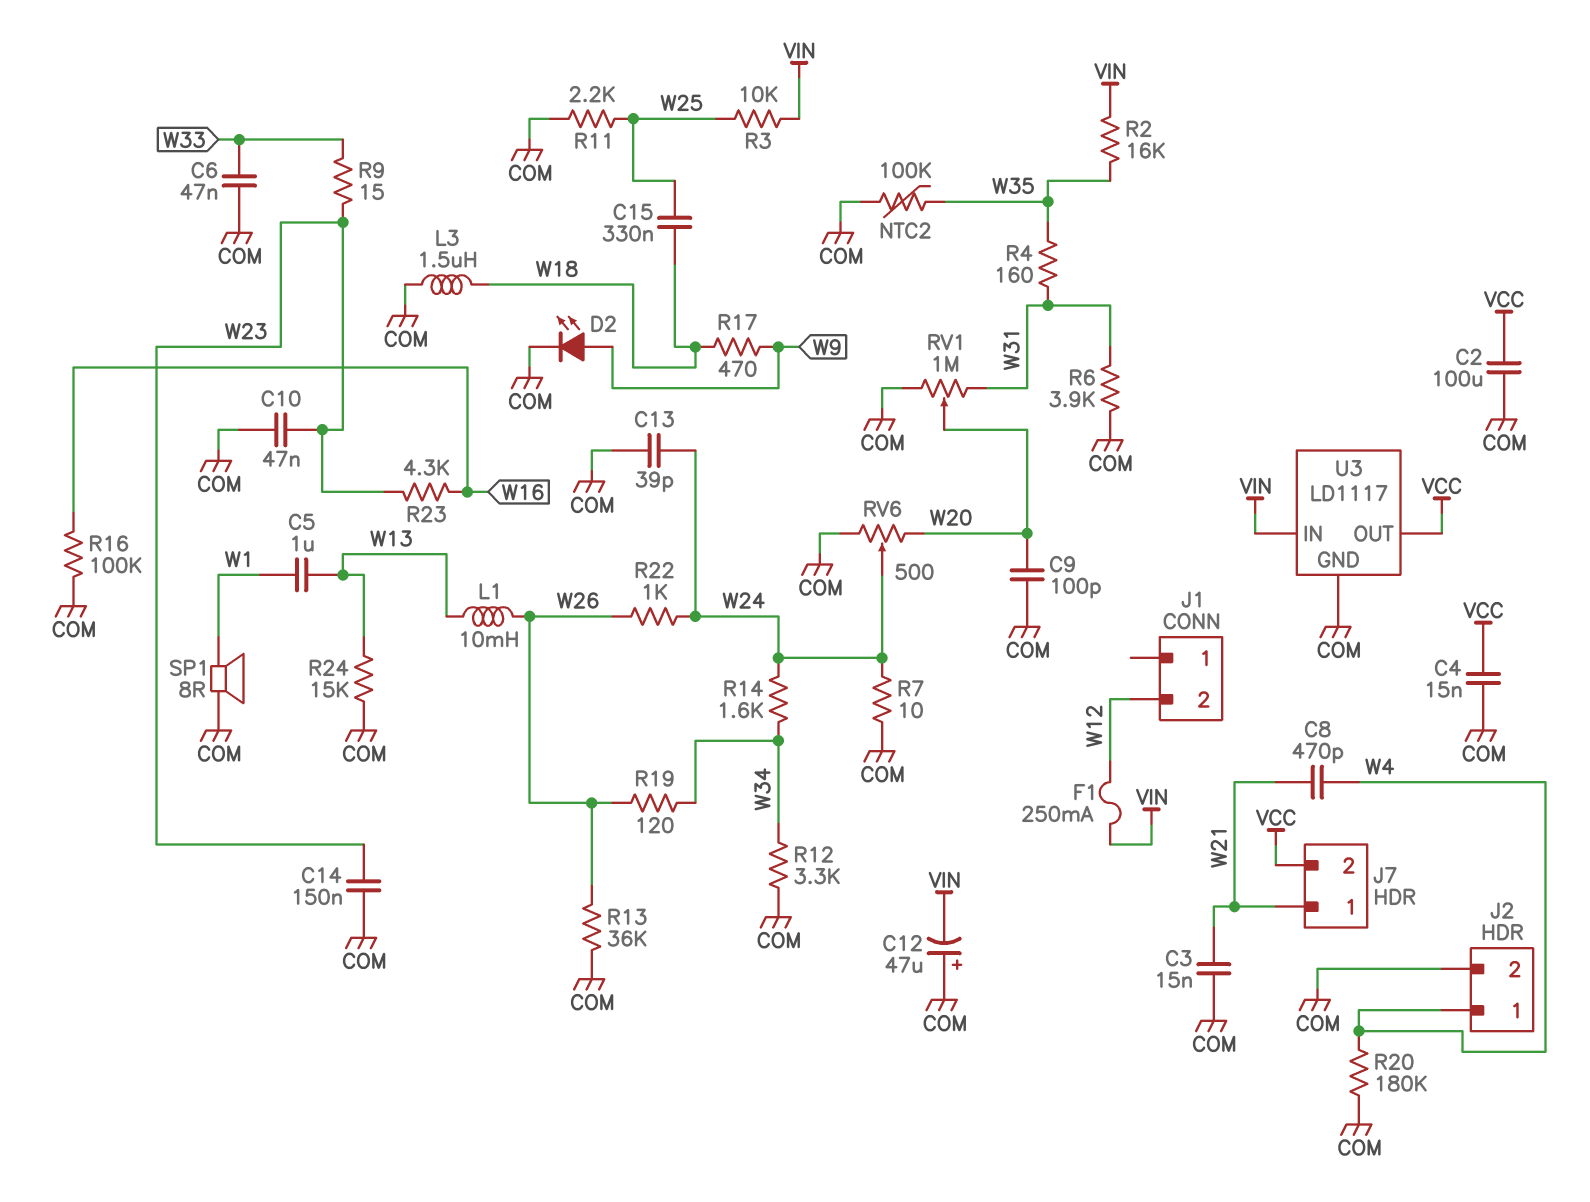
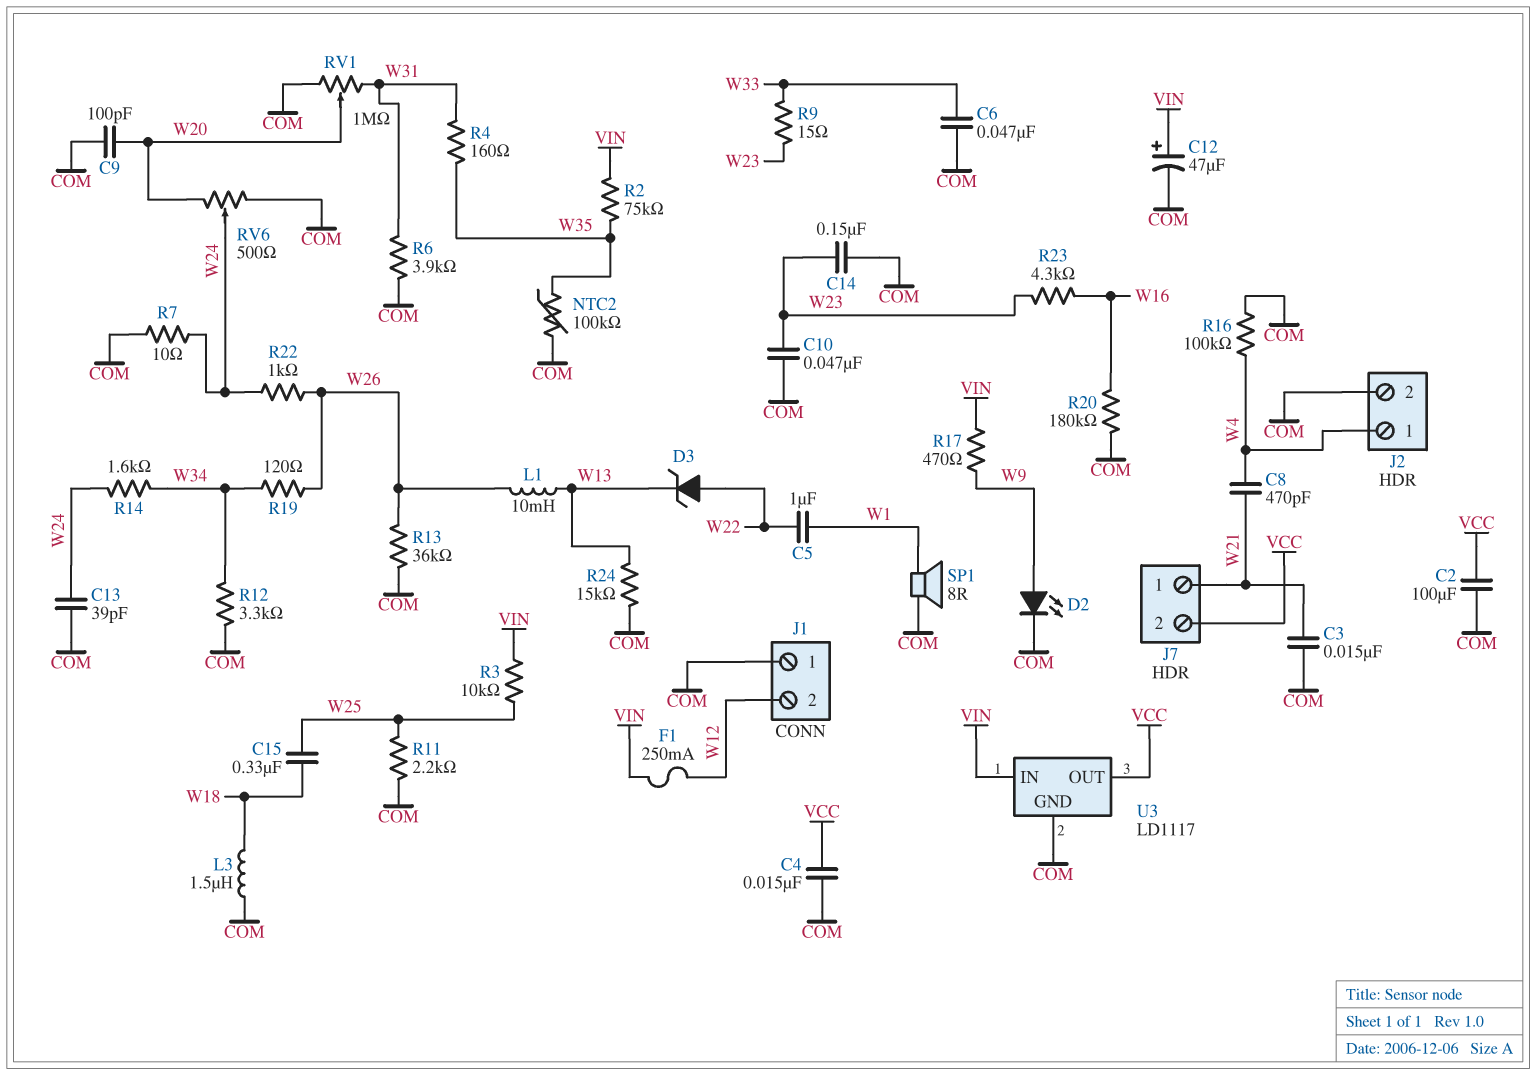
C5: 1uF (W1, W13) -> 1uF (W1, W22)
C12: 47uF (plus COM, minus VIN) -> 47uF (plus VIN, minus COM)
D3: none -> zener (A W22, K W13)
J1 pin 1: none -> COM
R2: 16k (VIN, W35) -> 75k (VIN, W35)
R16: 100k (COM, W16) -> 100k (COM, W4)
R17: 470 (W9, W18) -> 470 (VIN, W9)
R20: 180k (COM, W4) -> 180k (COM, W16)

